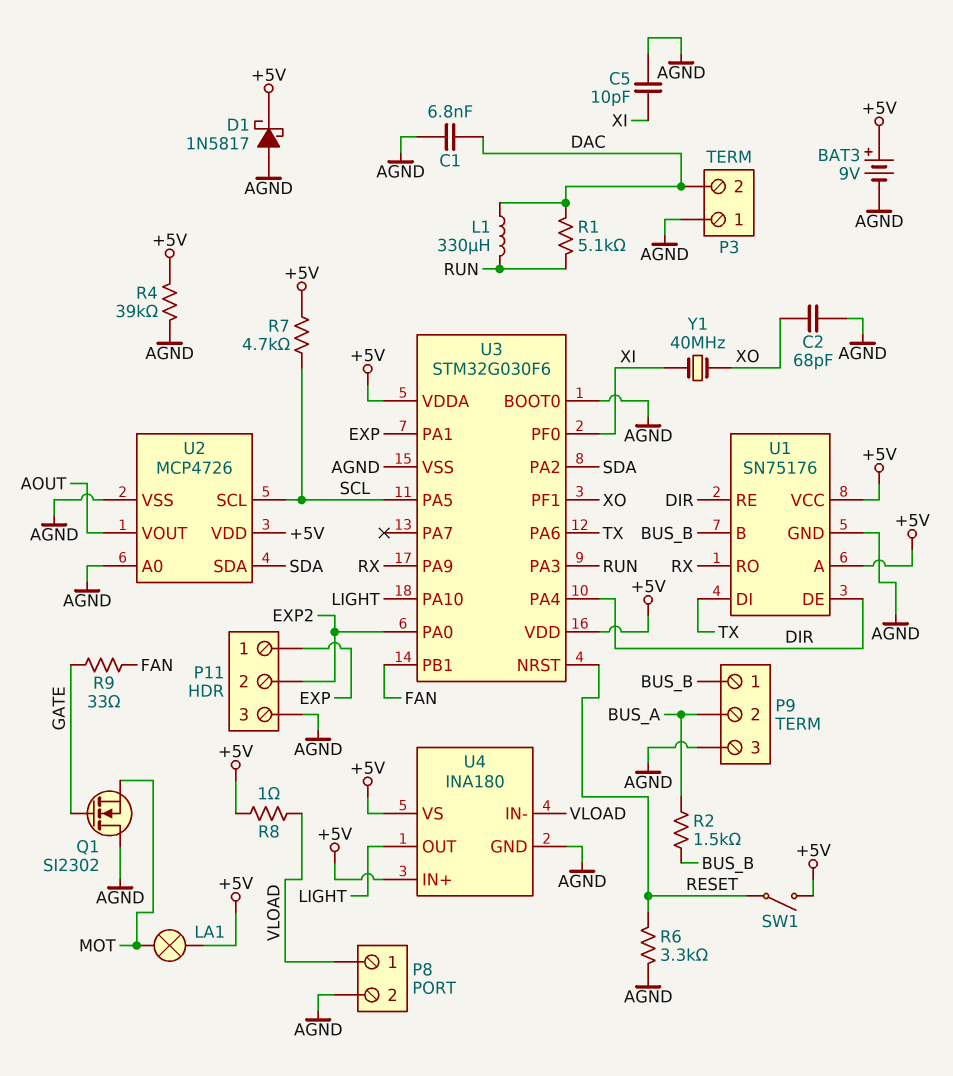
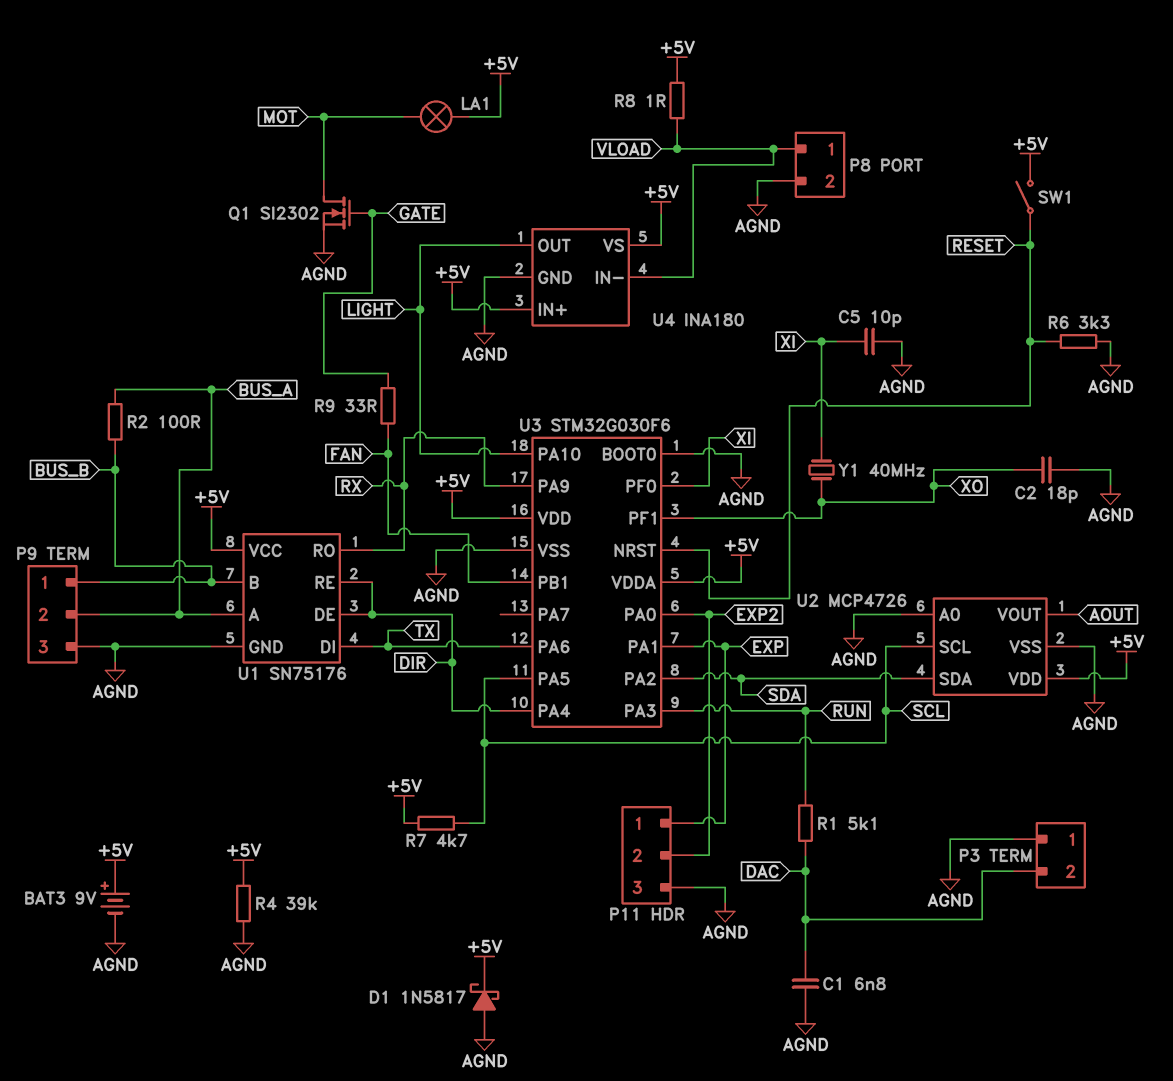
C2: 68pF (AGND, XO) -> 18pF (AGND, XO)
L1: 330uH (DAC, RUN) -> none
Q1: NMOS SI2302 (G GATE, D AGND, S MOT) -> NMOS SI2302 (G GATE, D MOT, S AGND)
R2: 1.5k (BUS_A, BUS_B) -> 100 (BUS_A, BUS_B)
U1 pin A: +5V -> BUS_A

